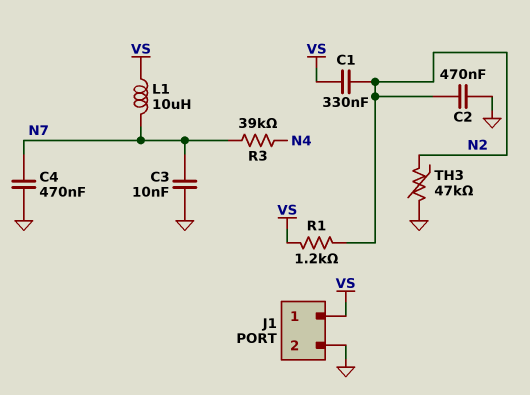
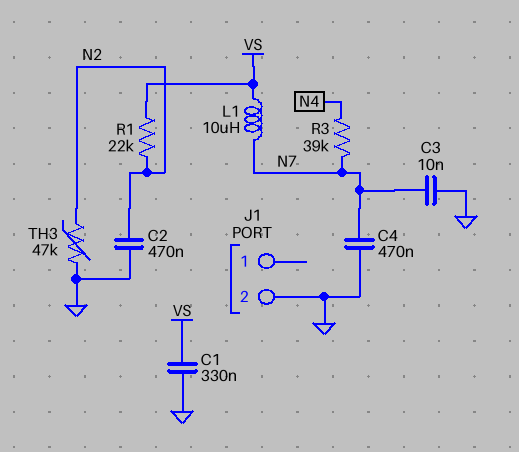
C1: 330nF (N2, VS) -> 330nF (GND, VS)
J1 pin 1: VS -> none
R1: 1.2k (N2, VS) -> 22k (N2, VS)

